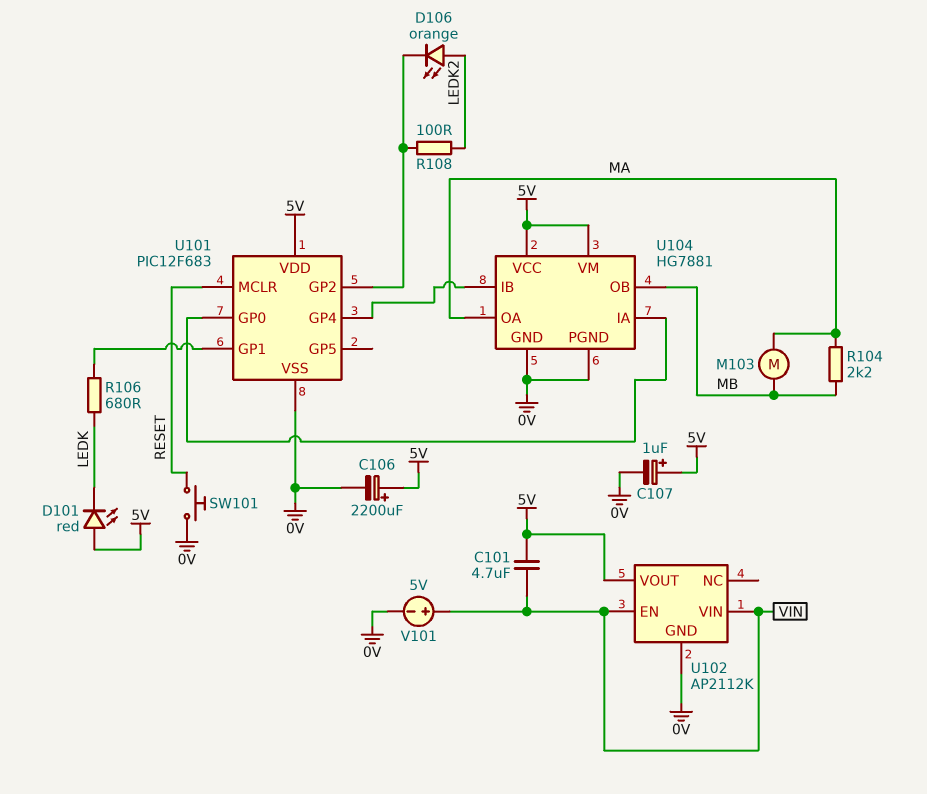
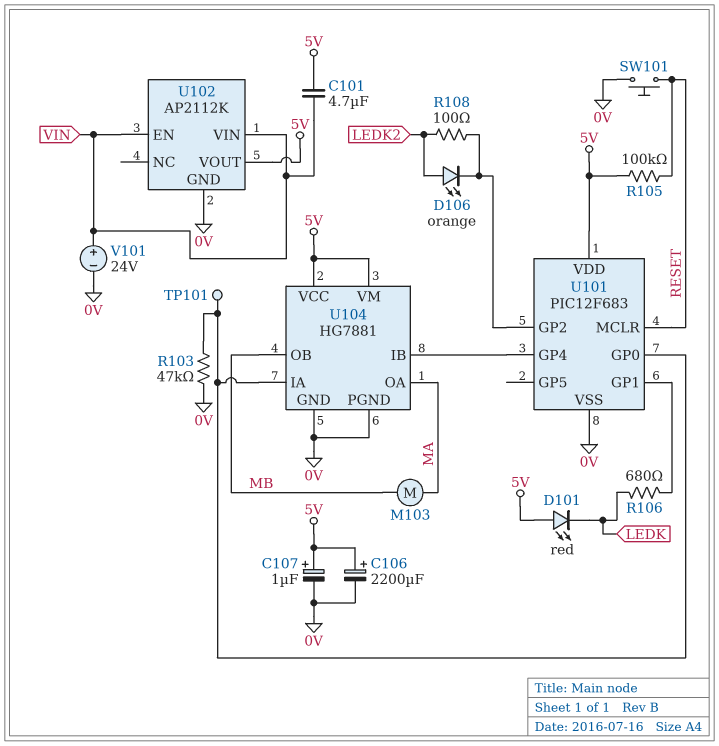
R103: none -> 47k (0V, U101/GP0)
R104: 2.2k (MA, MB) -> none
R105: none -> 100k (5V, RESET)
TP101: none -> test point (U101/GP0)
V101: 5V (plus VIN, minus 0V) -> 24V (plus VIN, minus 0V)

